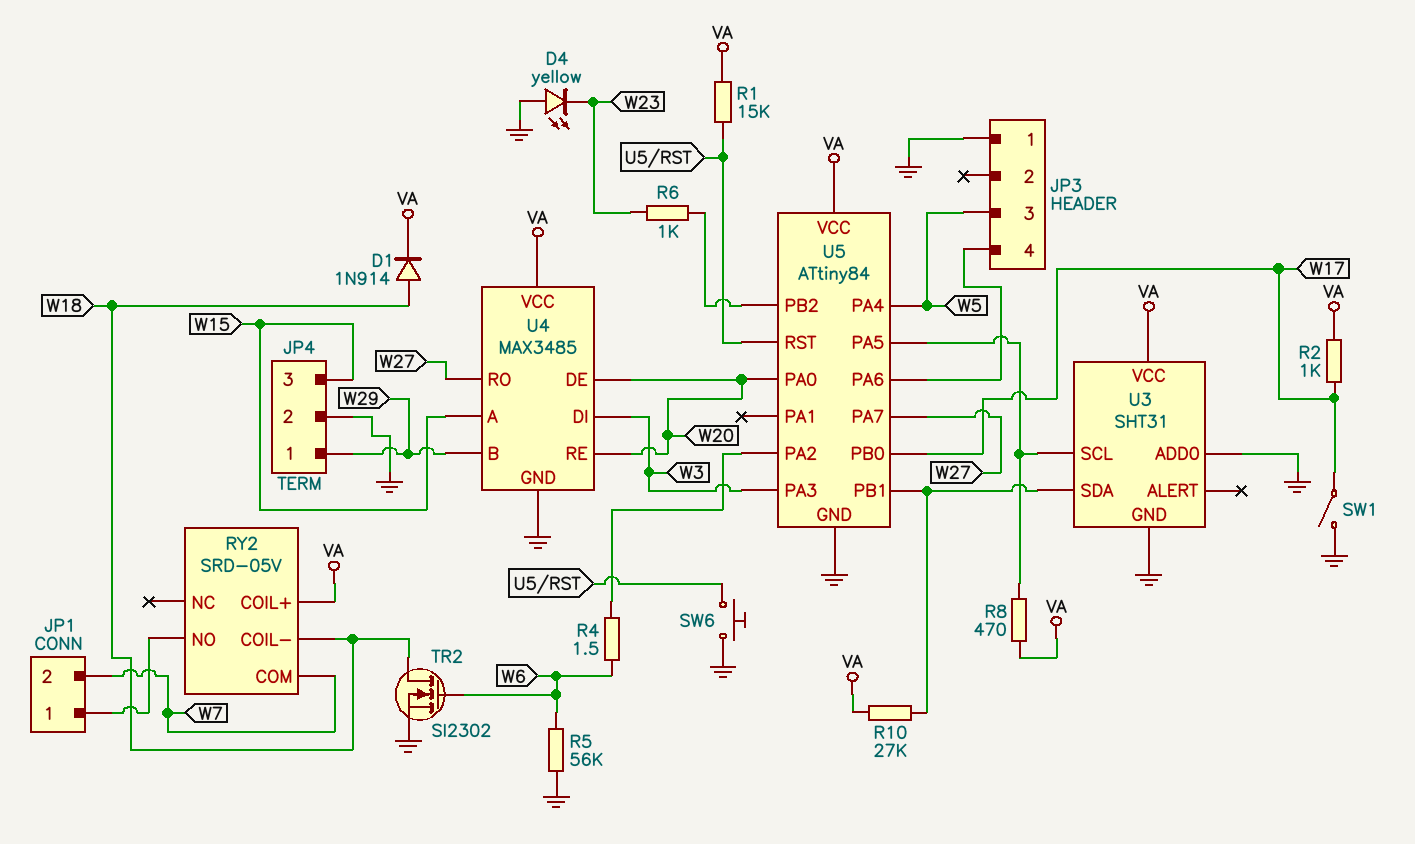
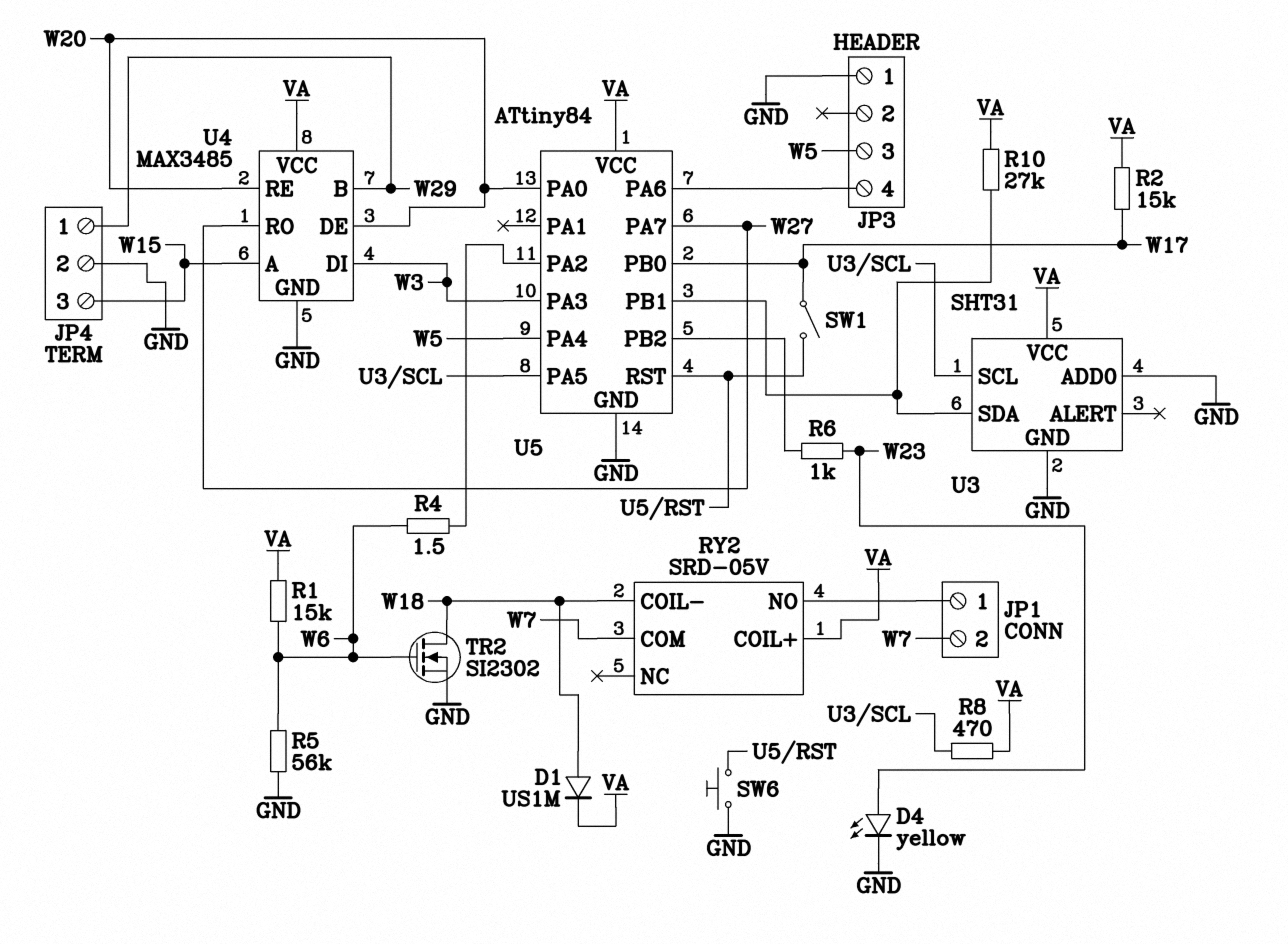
D1: diode 1N914 (A W18, K VA) -> diode US1M (A W18, K VA)
D4: LED yellow (A GND, K W23) -> LED yellow (A W23, K GND)
R1: 15k (U5/RST, VA) -> 15k (VA, W6)
R2: 1k (VA, W17) -> 15k (VA, W17)
SW1: switch (GND, W17) -> switch (U5/RST, W17)

